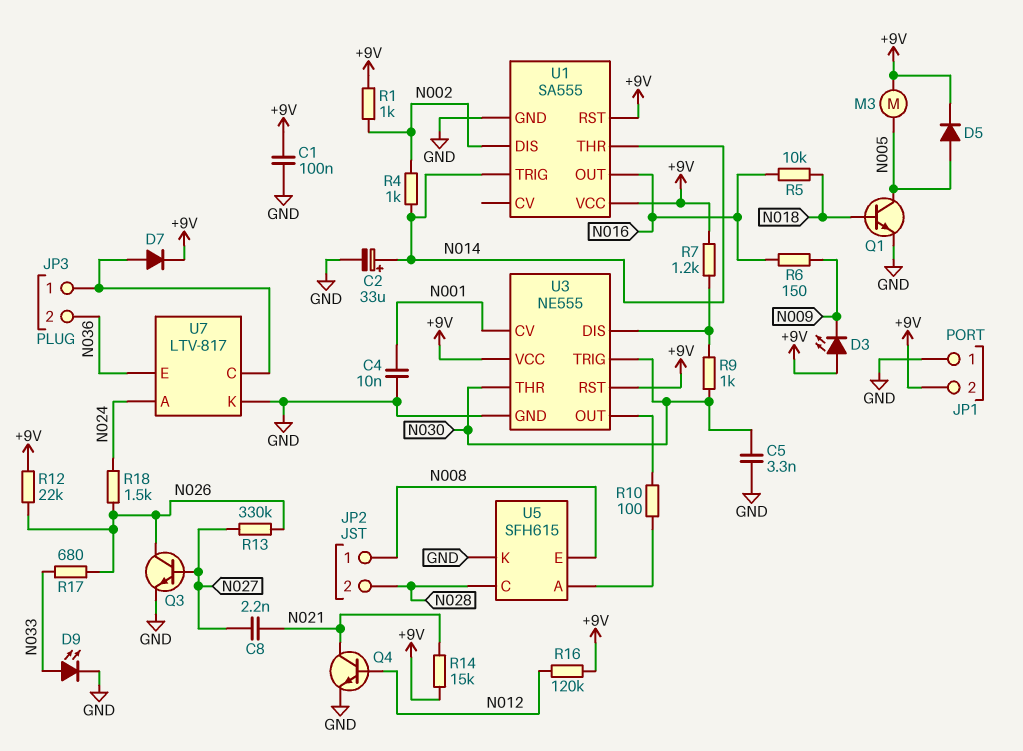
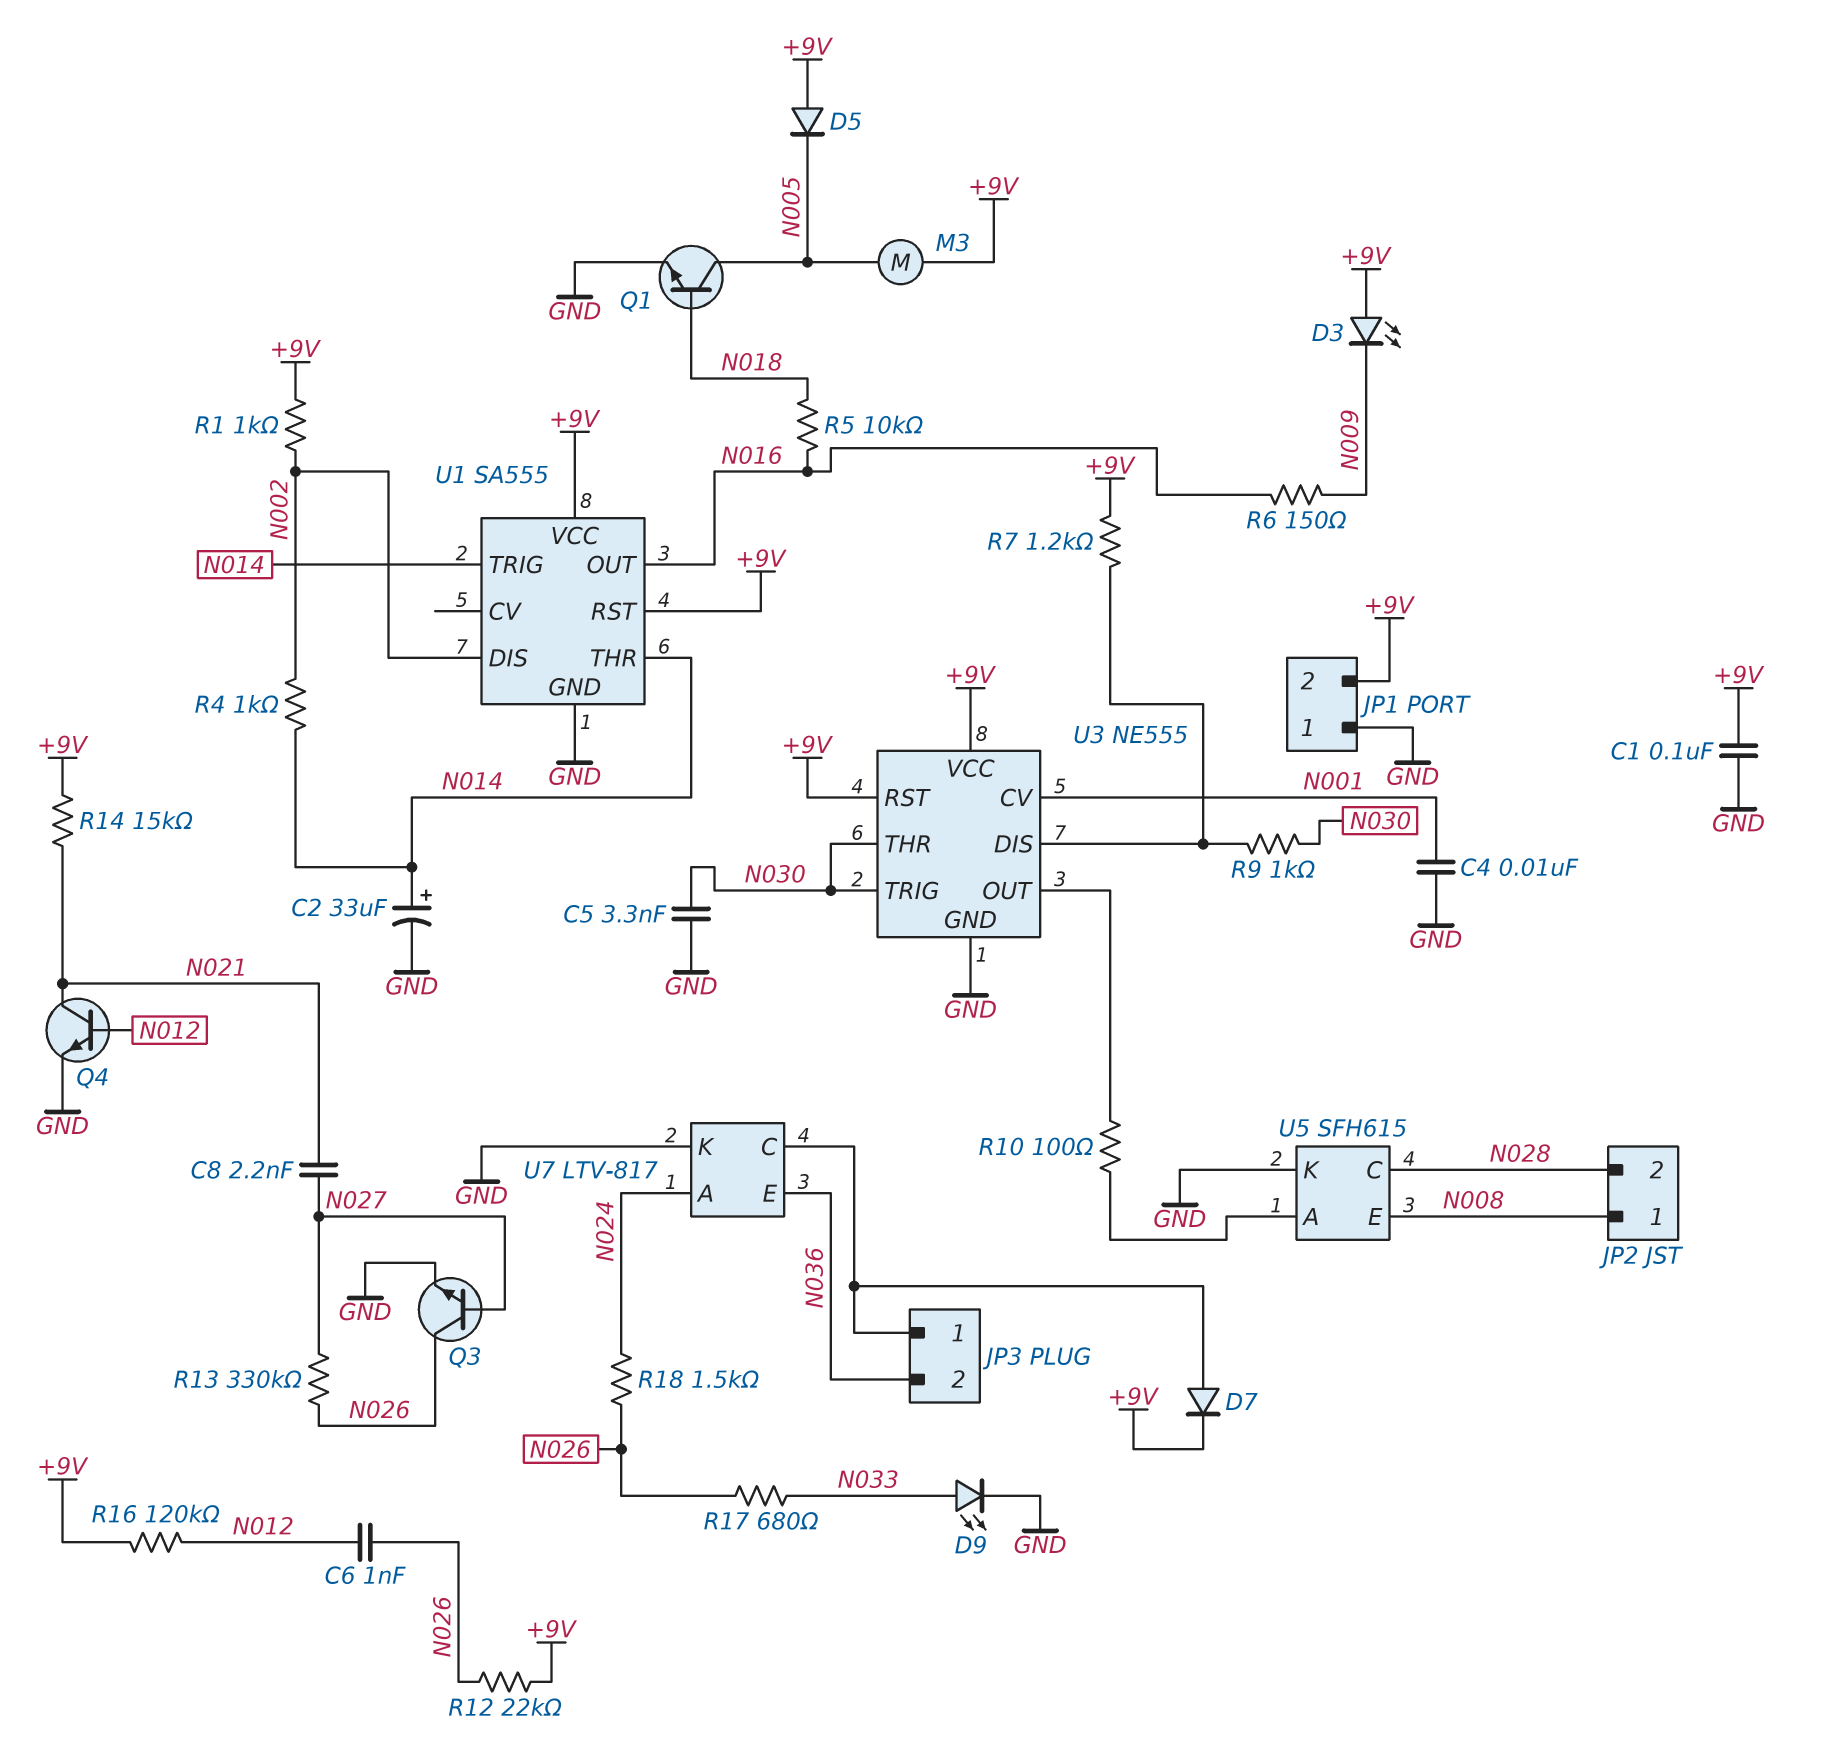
C6: none -> 1nF (N012, N026)
D5: diode (A N005, K +9V) -> diode (A +9V, K N005)

